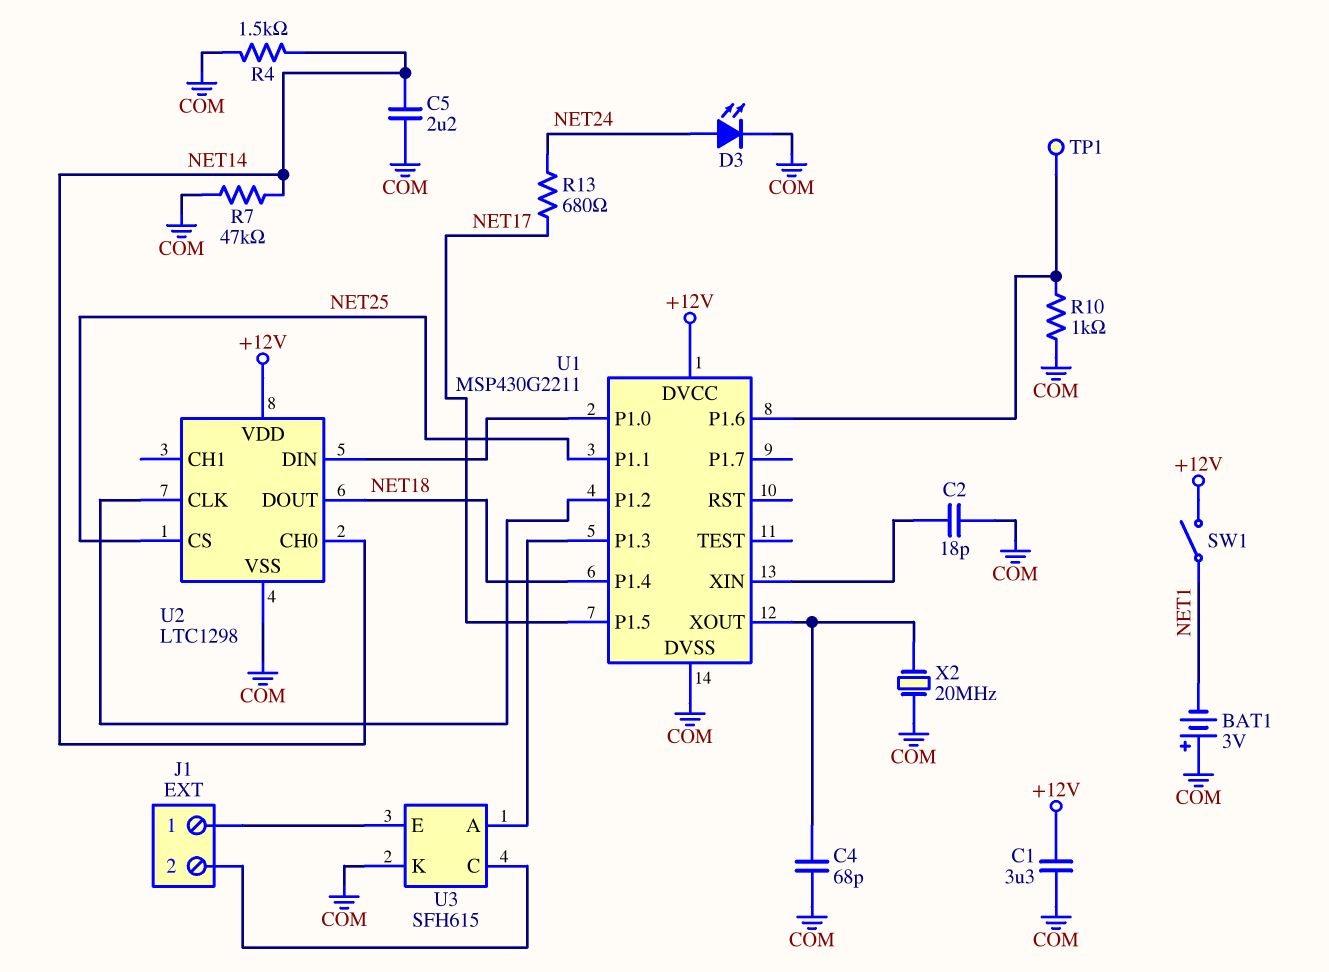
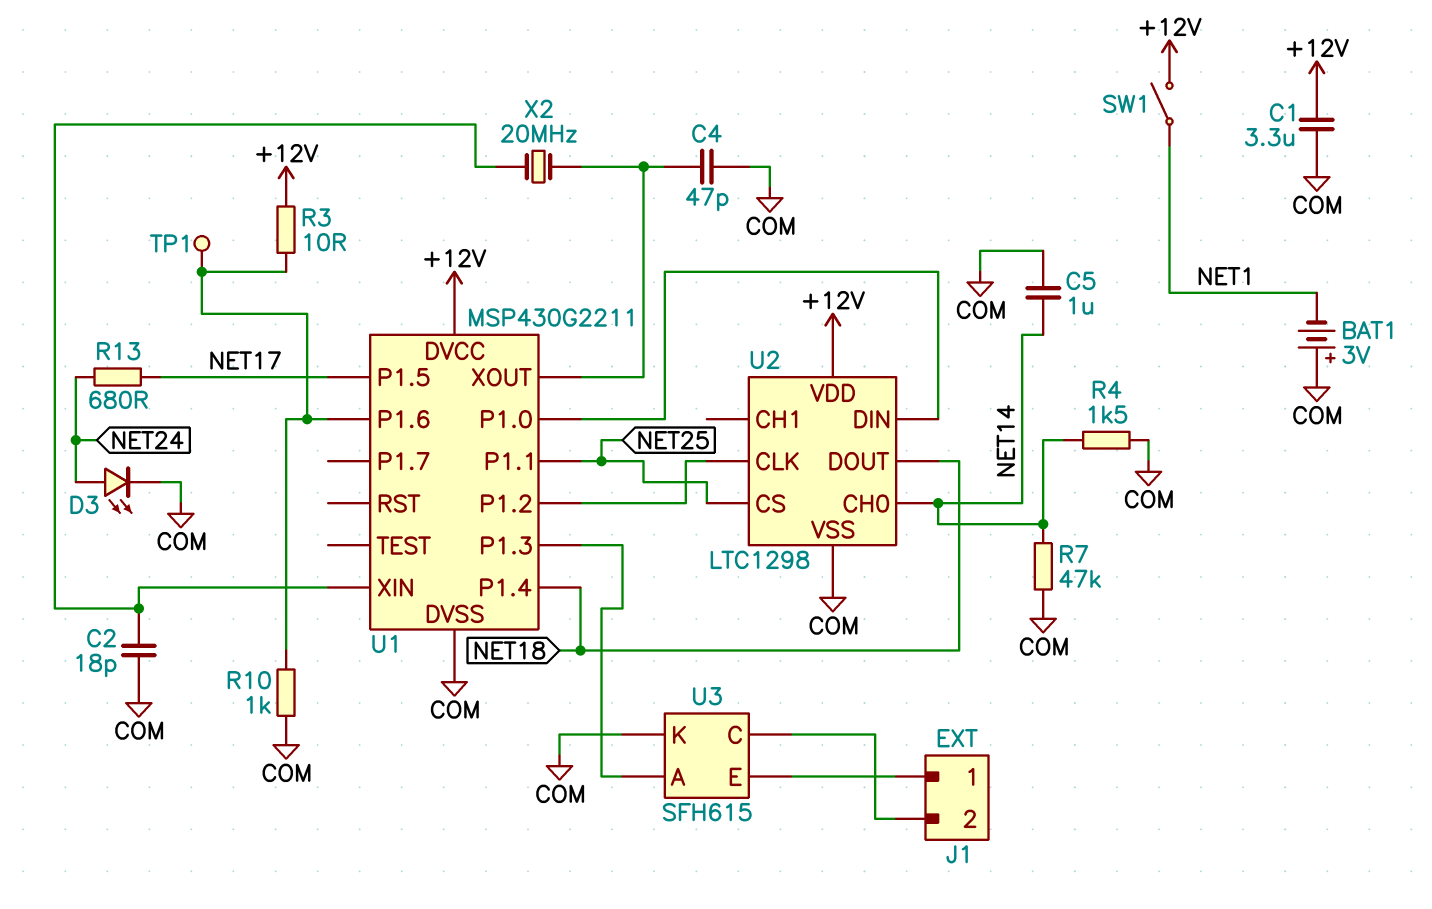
C4: 68pF (COM, U1/XOUT) -> 47pF (COM, U1/XOUT)
C5: 2.2uF (COM, NET14) -> 1uF (COM, NET14)
R3: none -> 10 (+12V, U1/P1.6)
X2: 20MHz (COM, U1/XOUT) -> 20MHz (U1/XIN, U1/XOUT)

